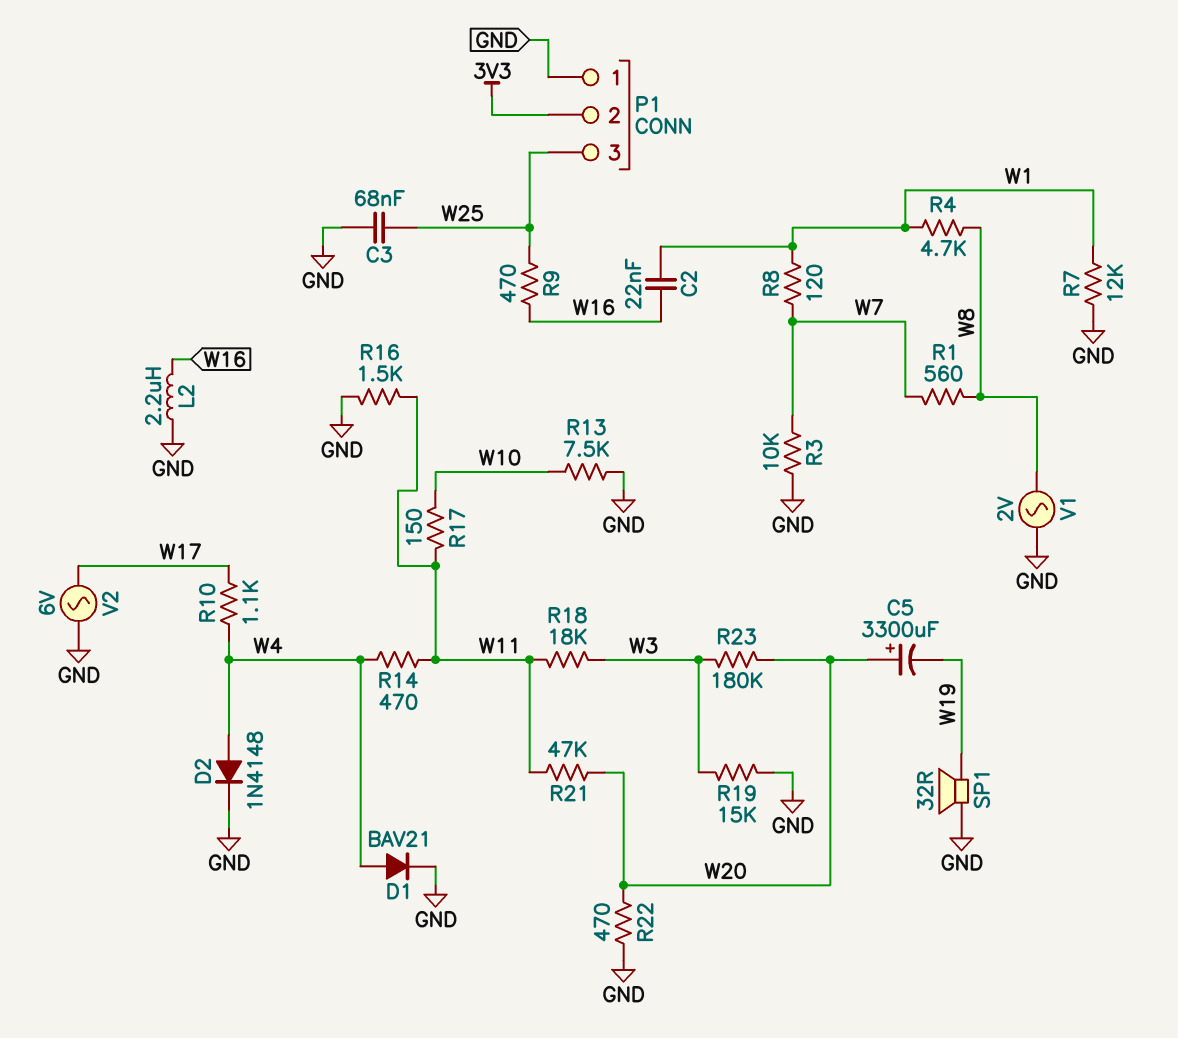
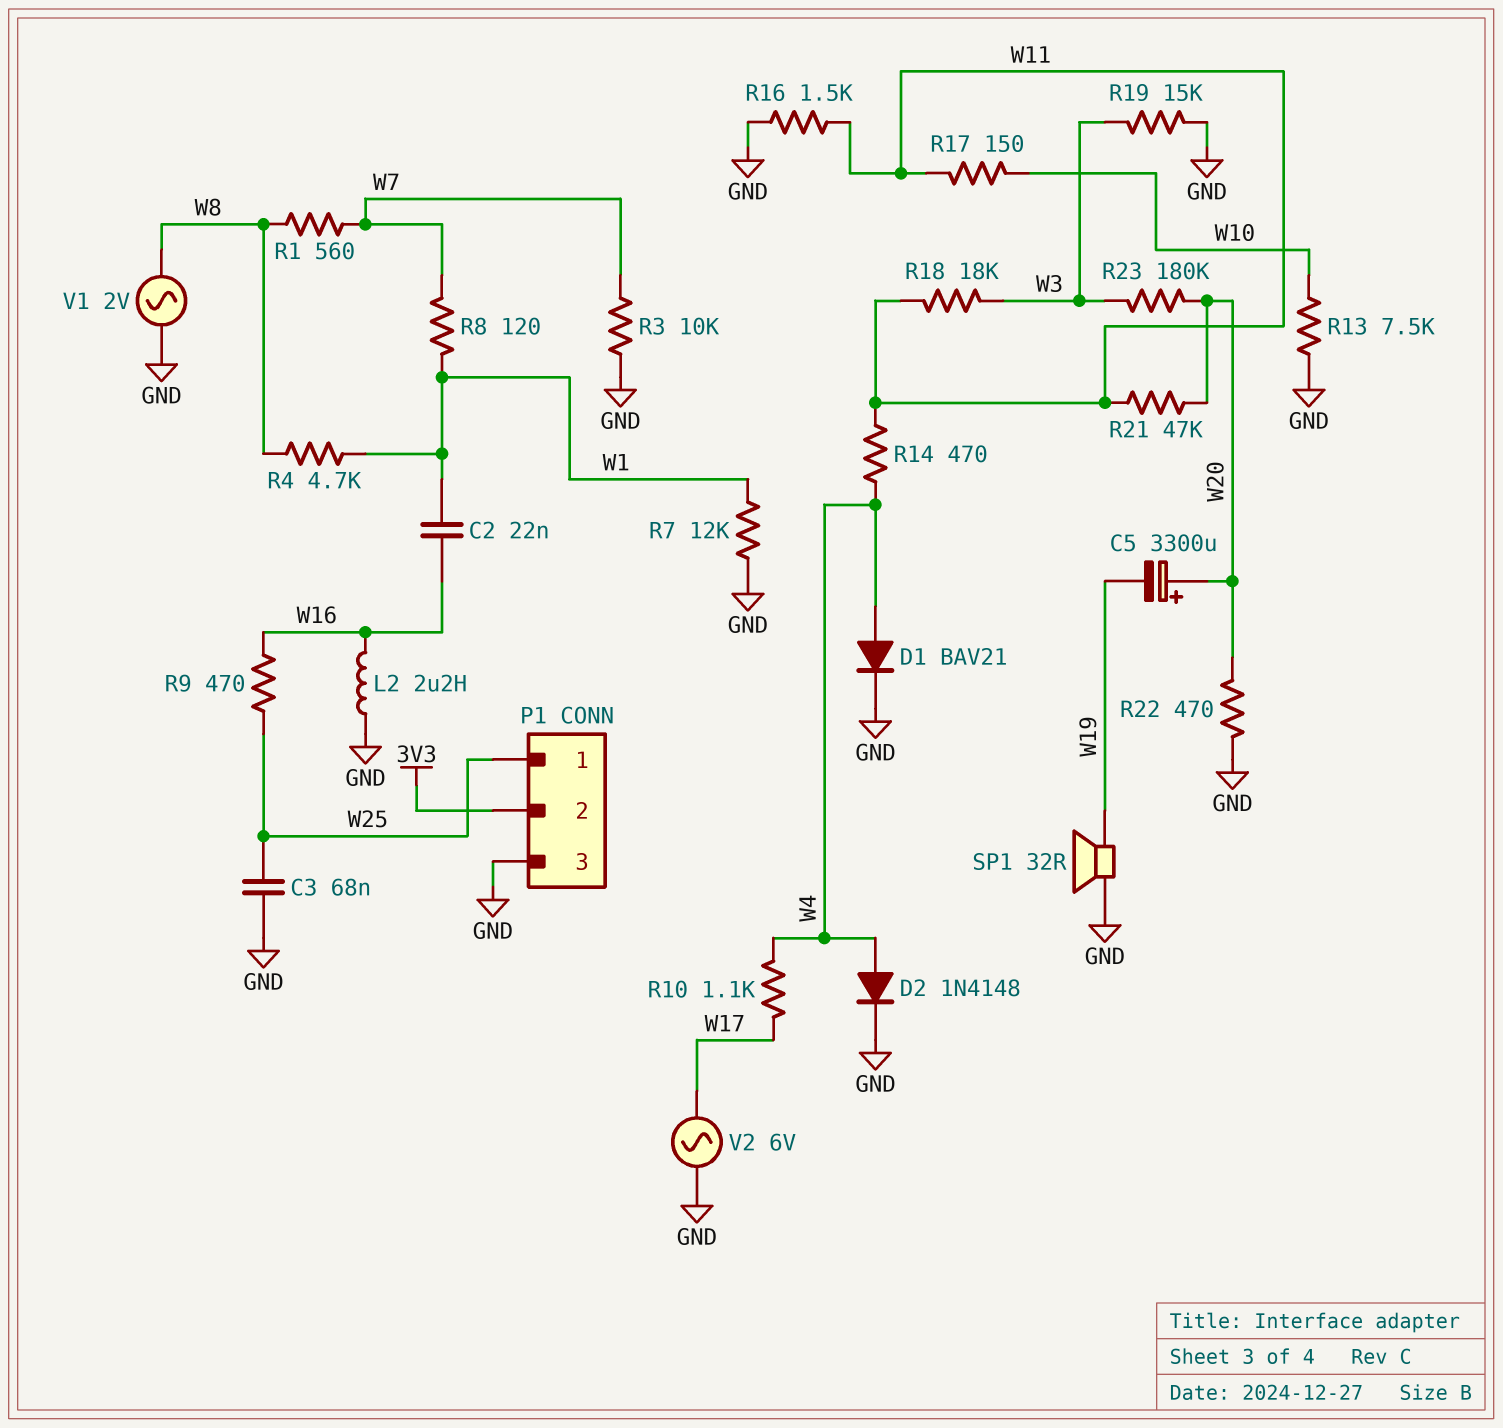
P1 pin 1: GND -> W25
P1 pin 3: W25 -> GND

